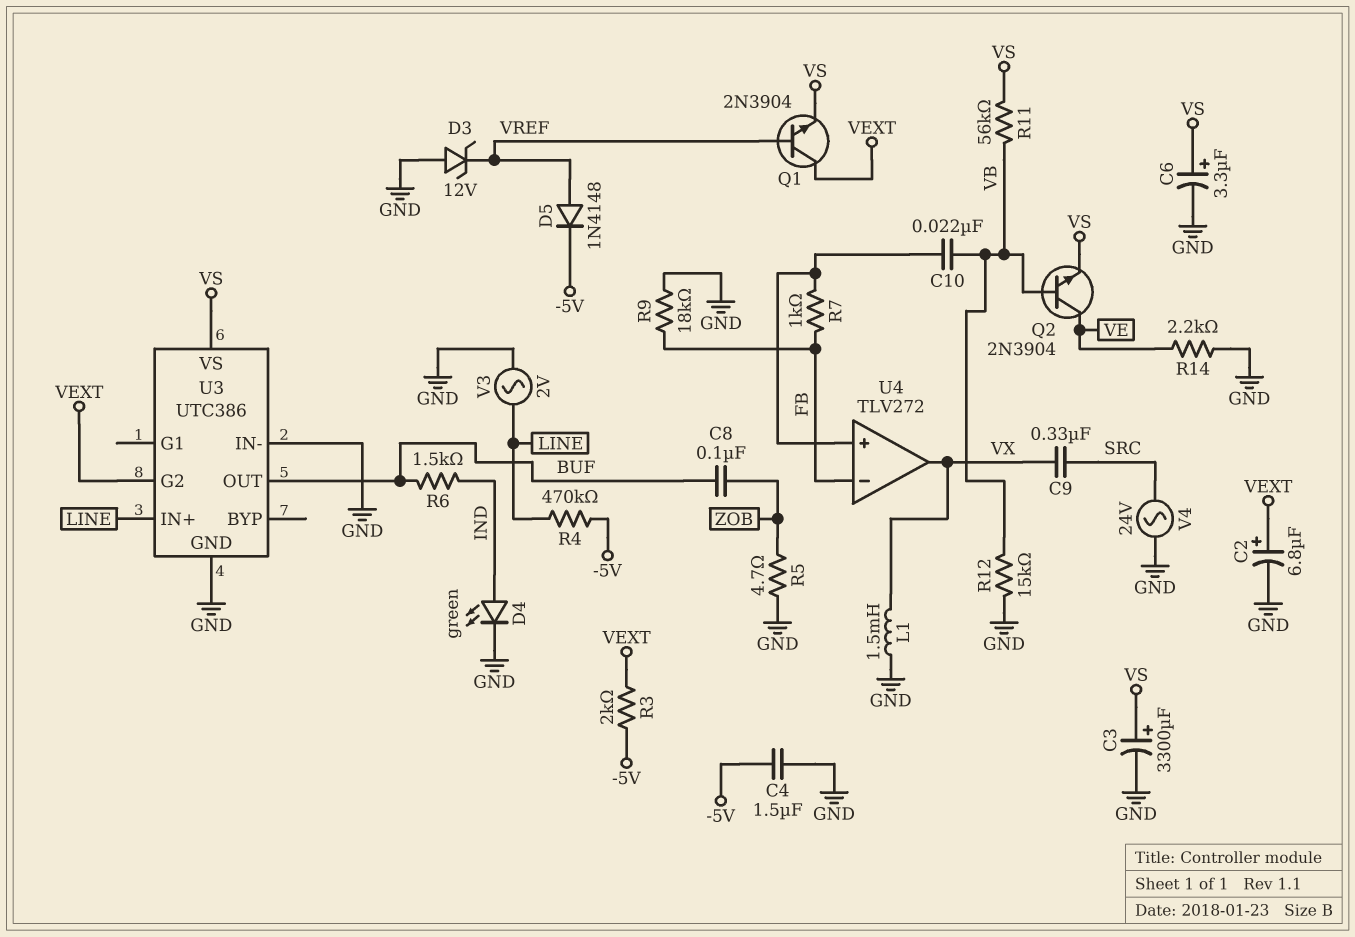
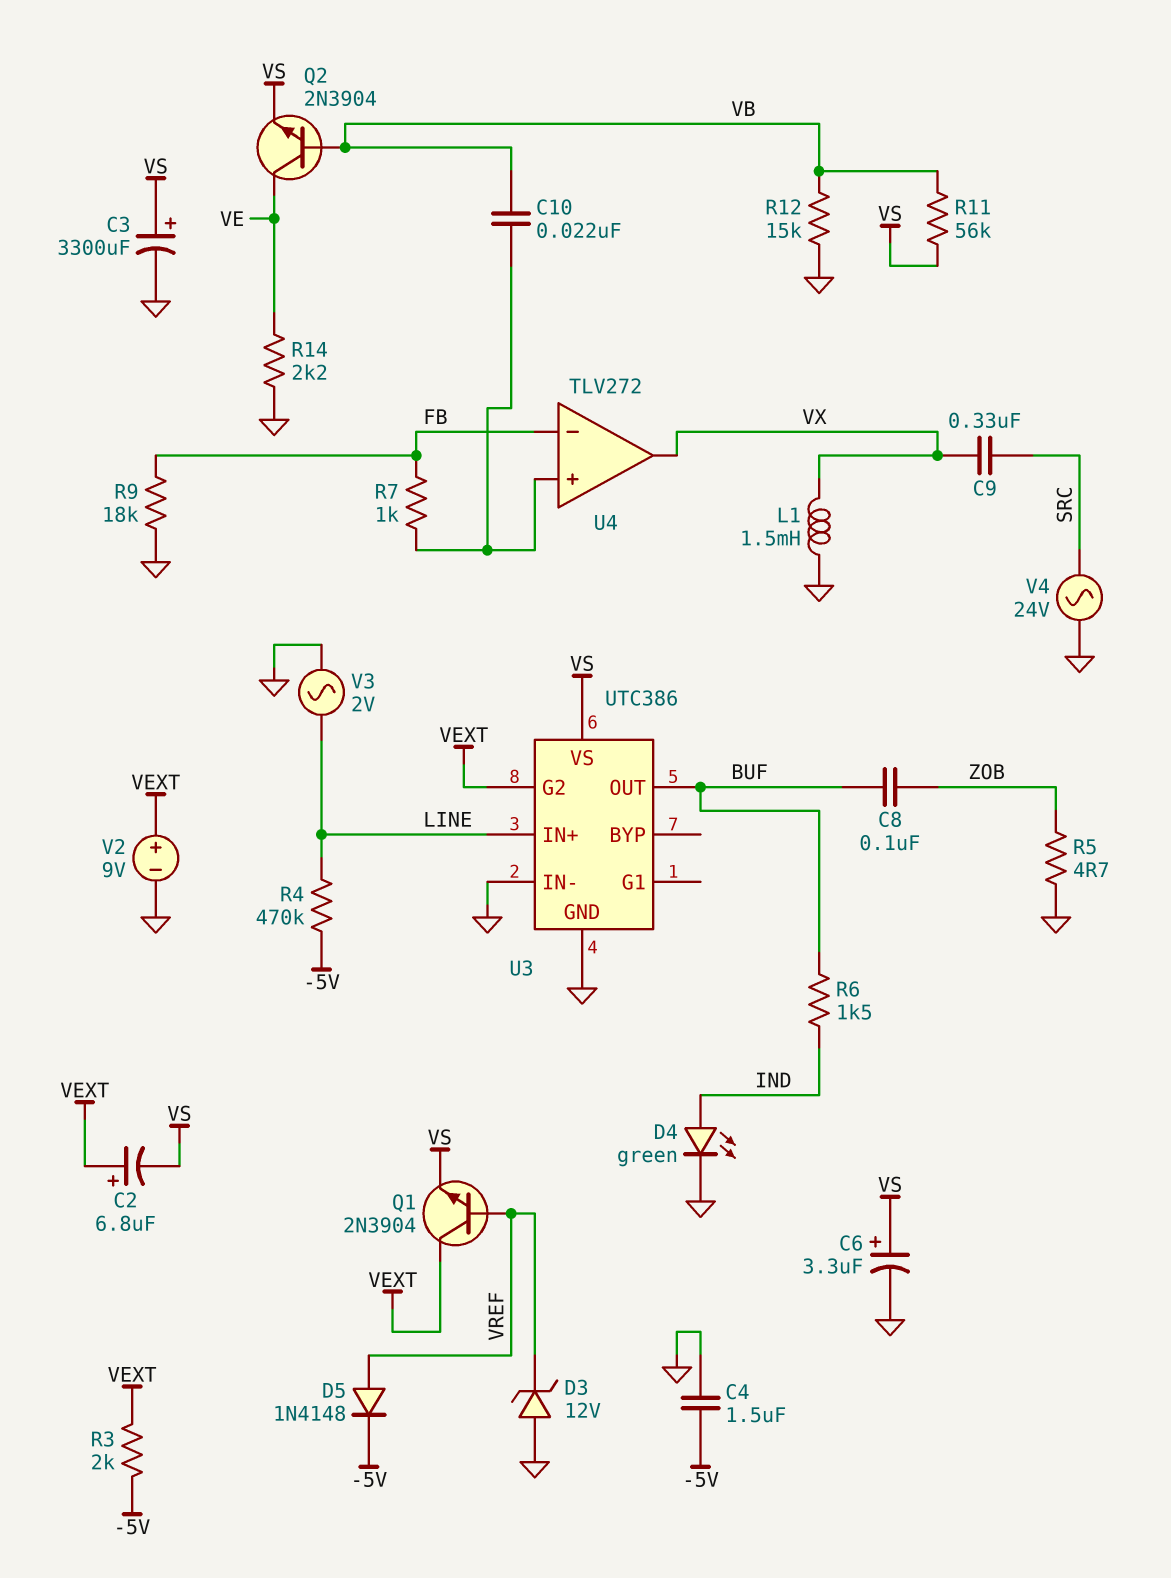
C2: 6.8uF (plus VEXT, minus GND) -> 6.8uF (plus VEXT, minus VS)
V2: none -> 9V (plus VEXT, minus GND)

